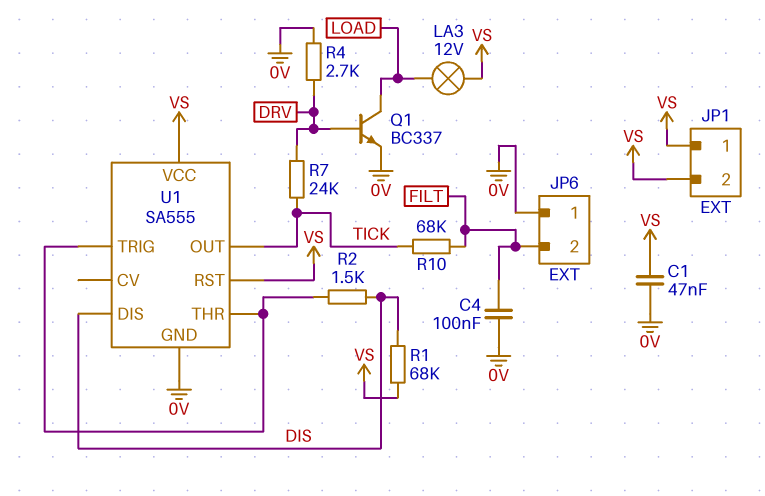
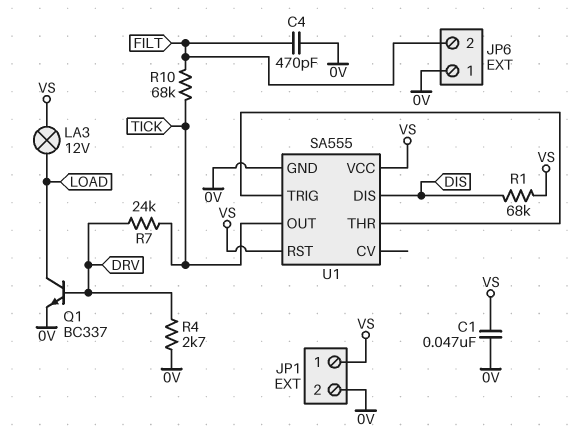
C4: 100nF (0V, FILT) -> 470pF (0V, FILT)
JP1 pin 2: VS -> 0V
R2: 1.5k (DIS, U1/THR) -> none

